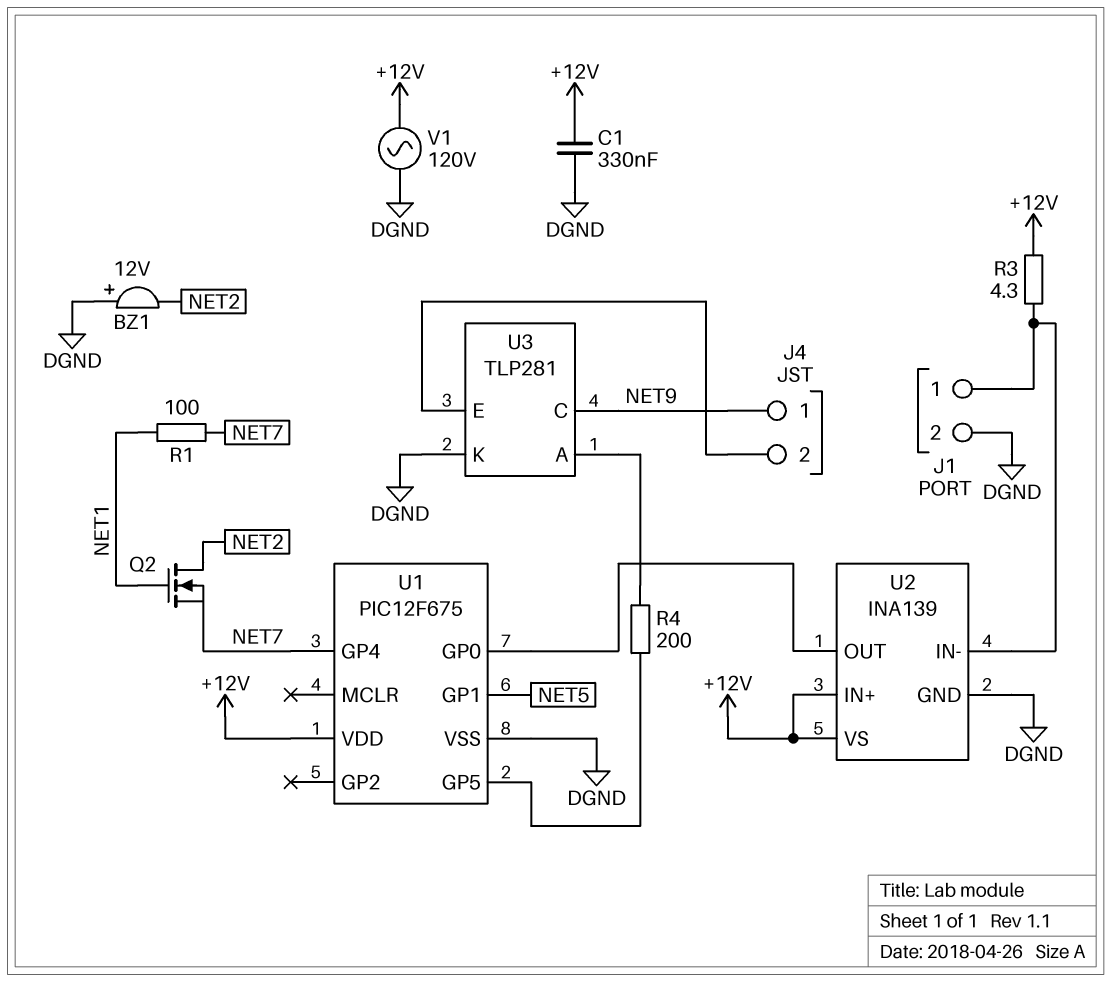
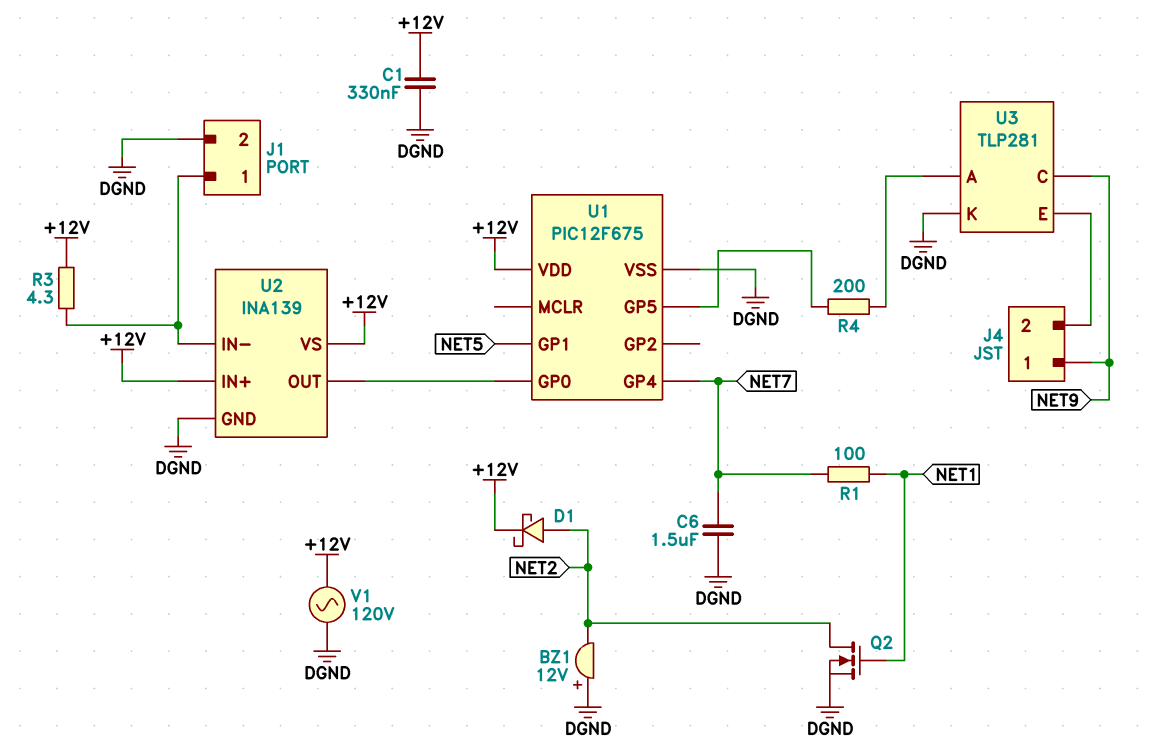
C6: none -> 1.5uF (DGND, NET7)
D1: none -> schottky (A NET2, K +12V)
Q2: NMOS (G NET1, D NET2, S NET7) -> NMOS (G NET1, D NET2, S DGND)

